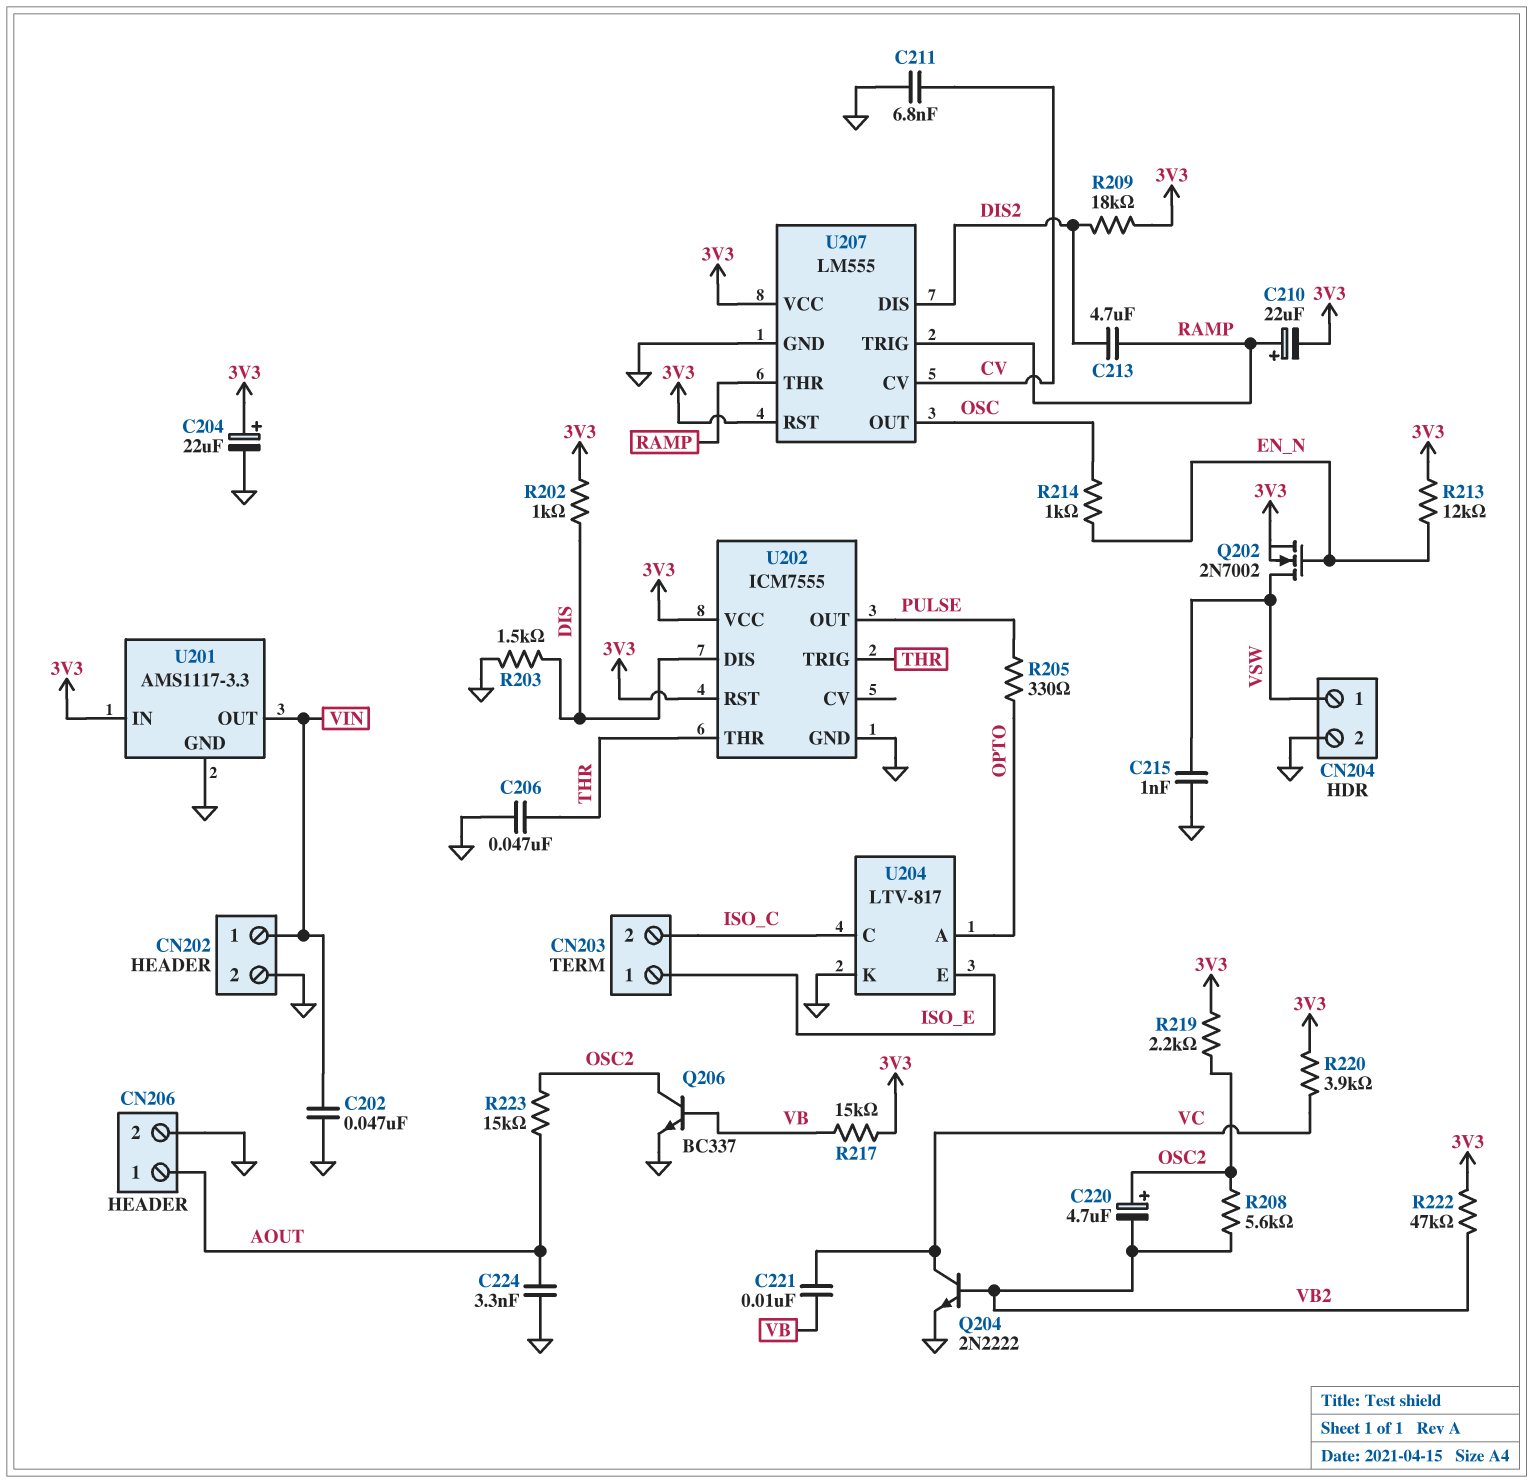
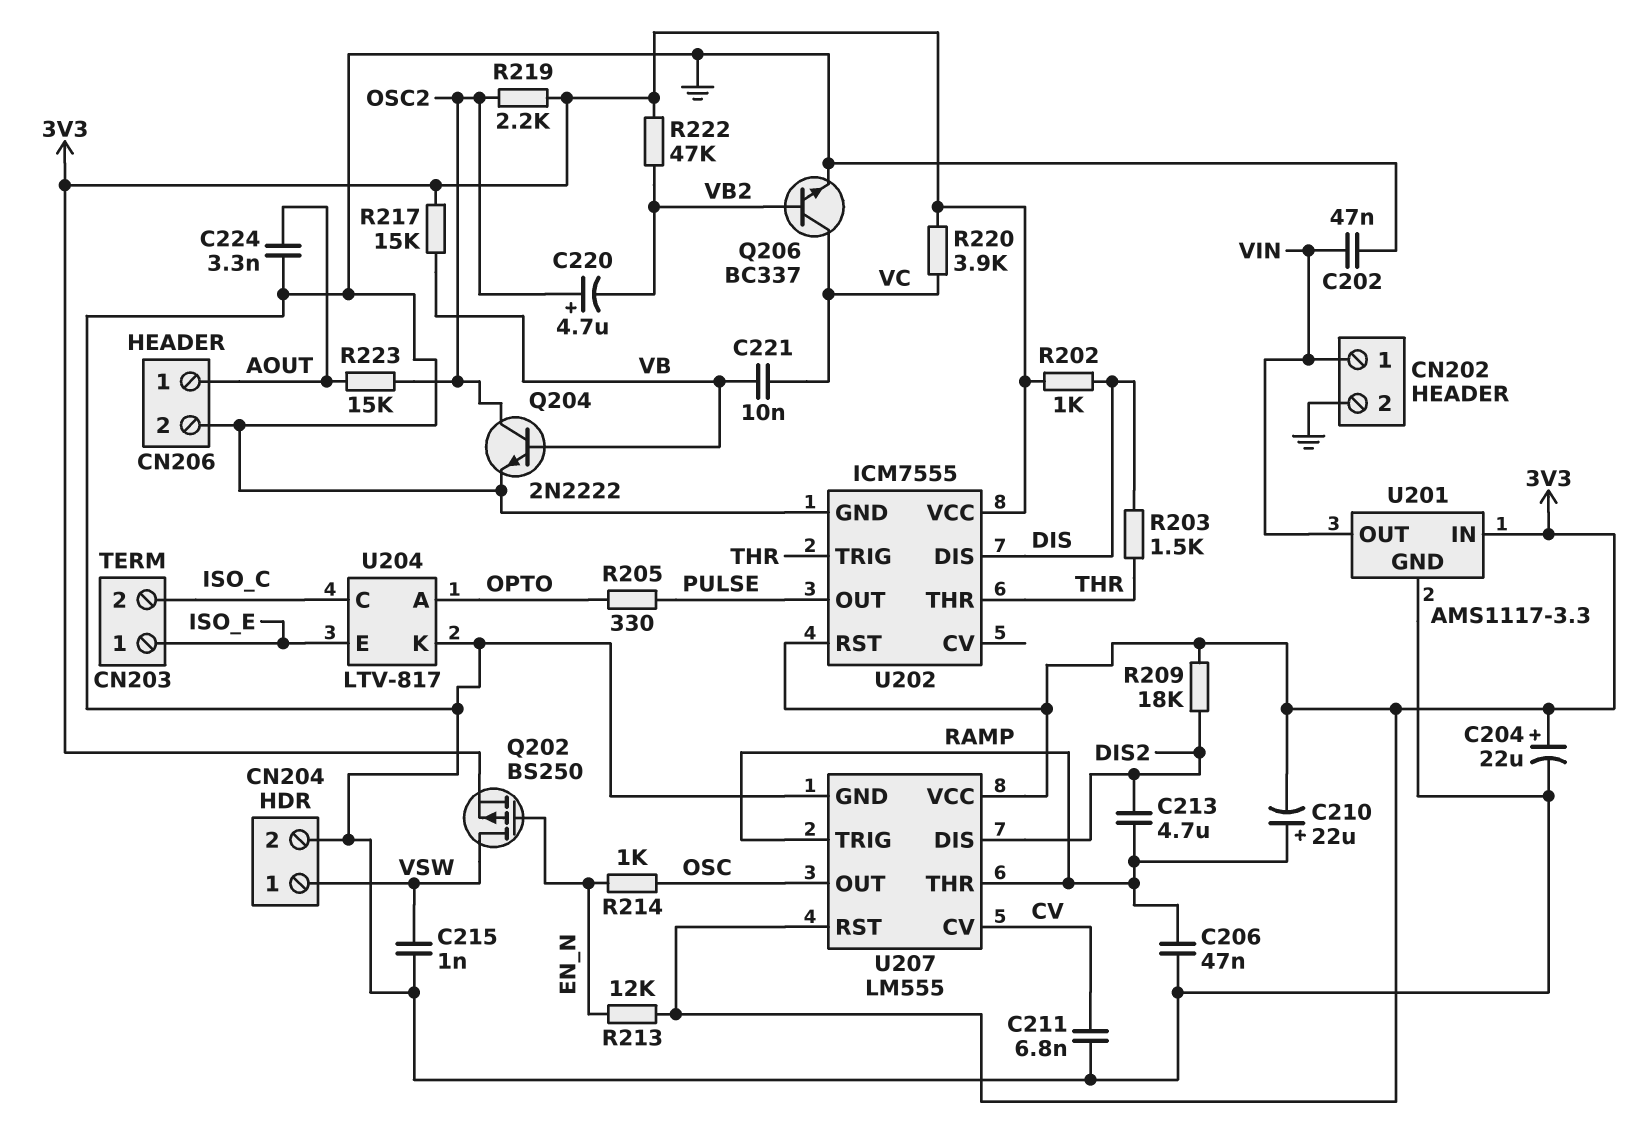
C206: 47nF (GND, THR) -> 47nF (GND, RAMP)
Q202: NMOS 2N7002 (G EN_N, D VSW, S 3V3) -> PMOS BS250 (G EN_N, D VSW, S 3V3)
Q204: NPN 2N2222 (B VB2, C VC, E GND) -> NPN 2N2222 (B VB, C OSC2, E GND)
Q206: NPN BC337 (B VB, C OSC2, E GND) -> NPN BC337 (B VB2, C VC, E GND)
R203: 1.5k (DIS, GND) -> 1.5k (DIS, THR)
R208: 5.6k (OSC2, VB2) -> none

